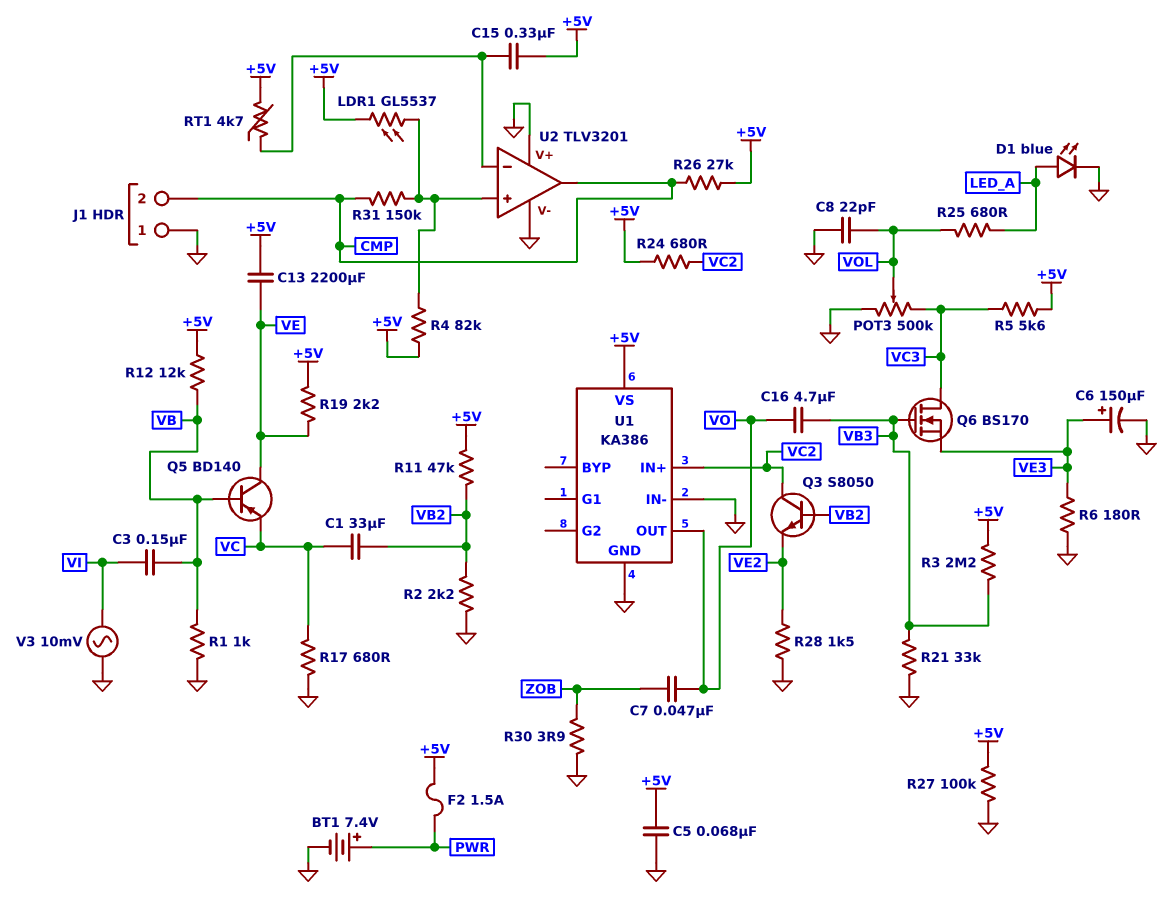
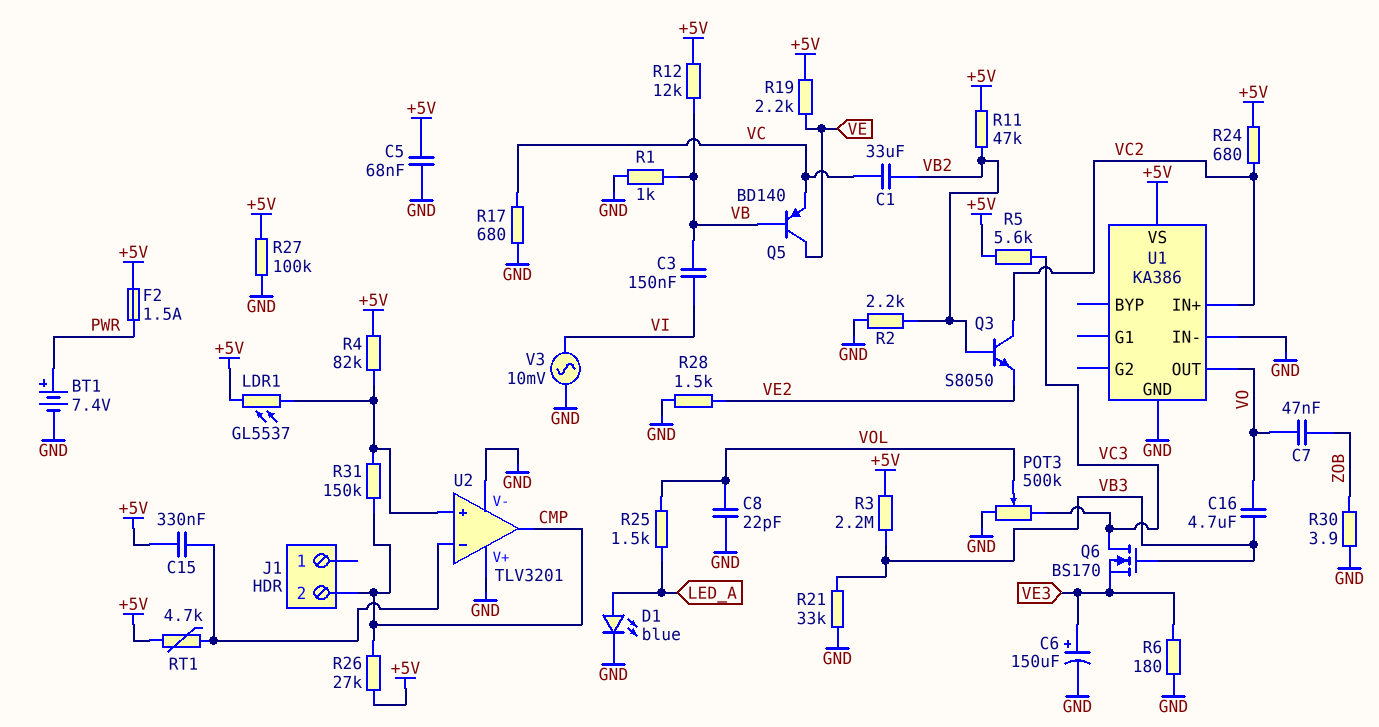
C13: 2200uF (+5V, VE) -> none
J1 pin 1: GND -> none
R25: 680 (LED_A, VOL) -> 1.5k (LED_A, VOL)

